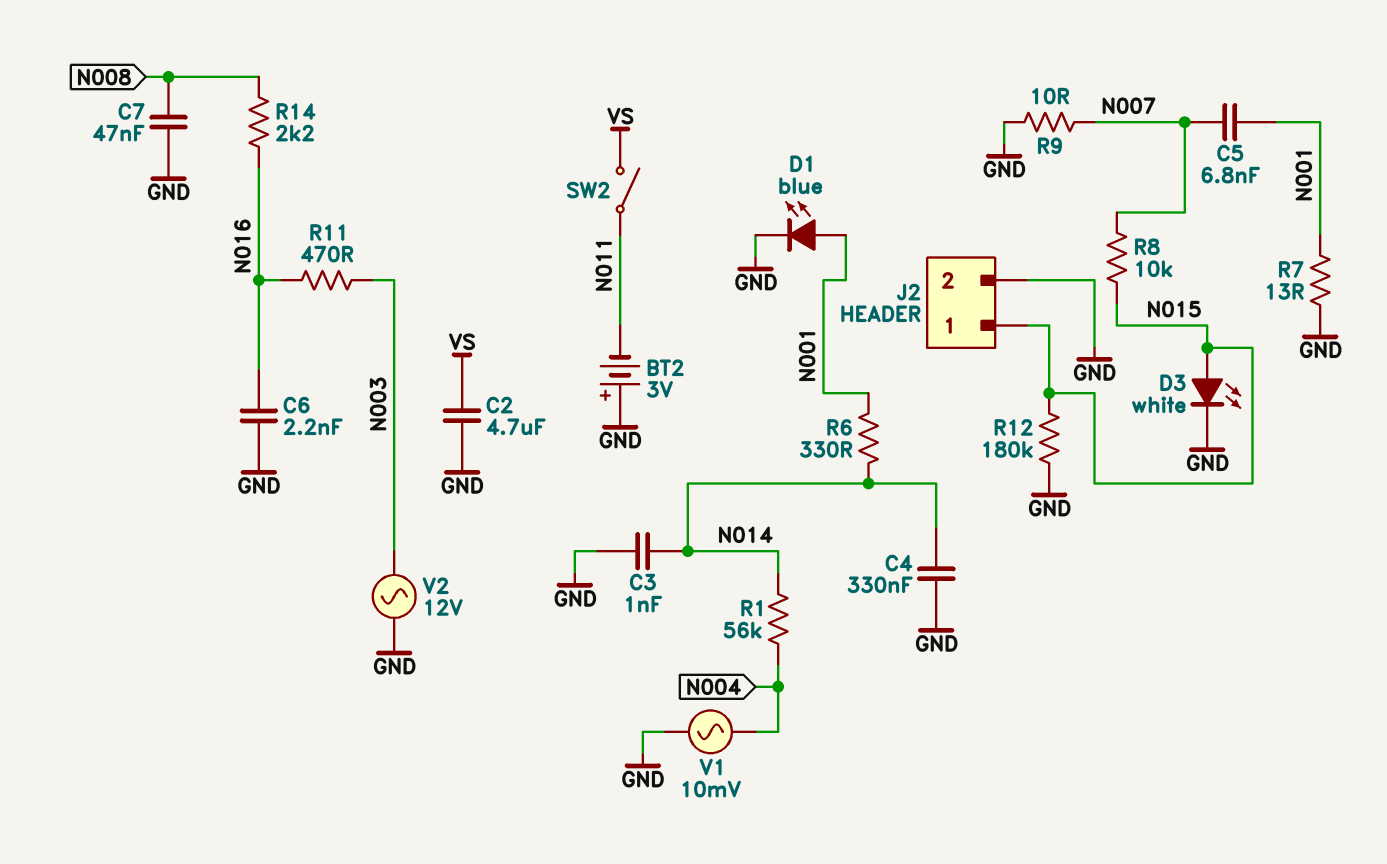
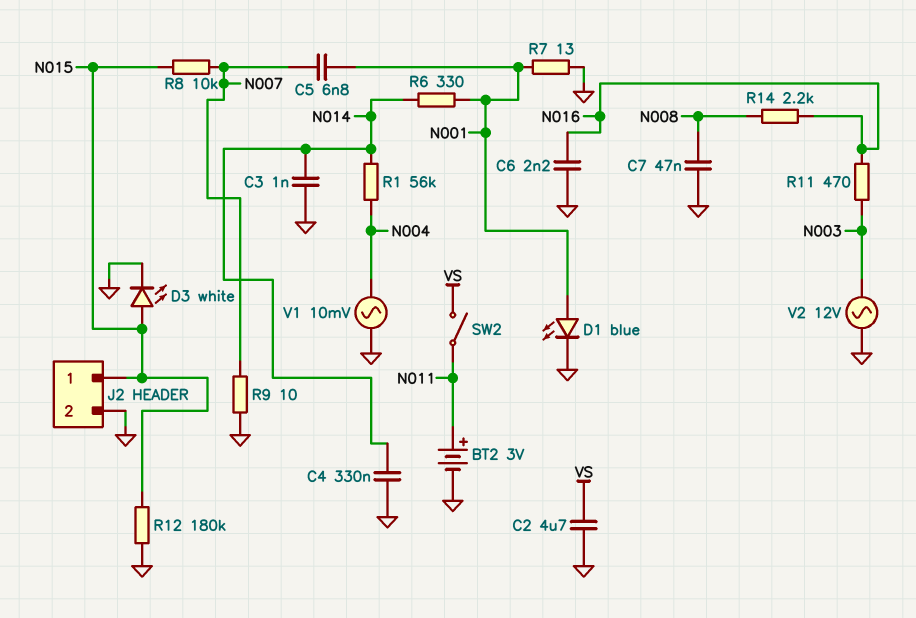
BT2: 3V (plus GND, minus N011) -> 3V (plus N011, minus GND)

